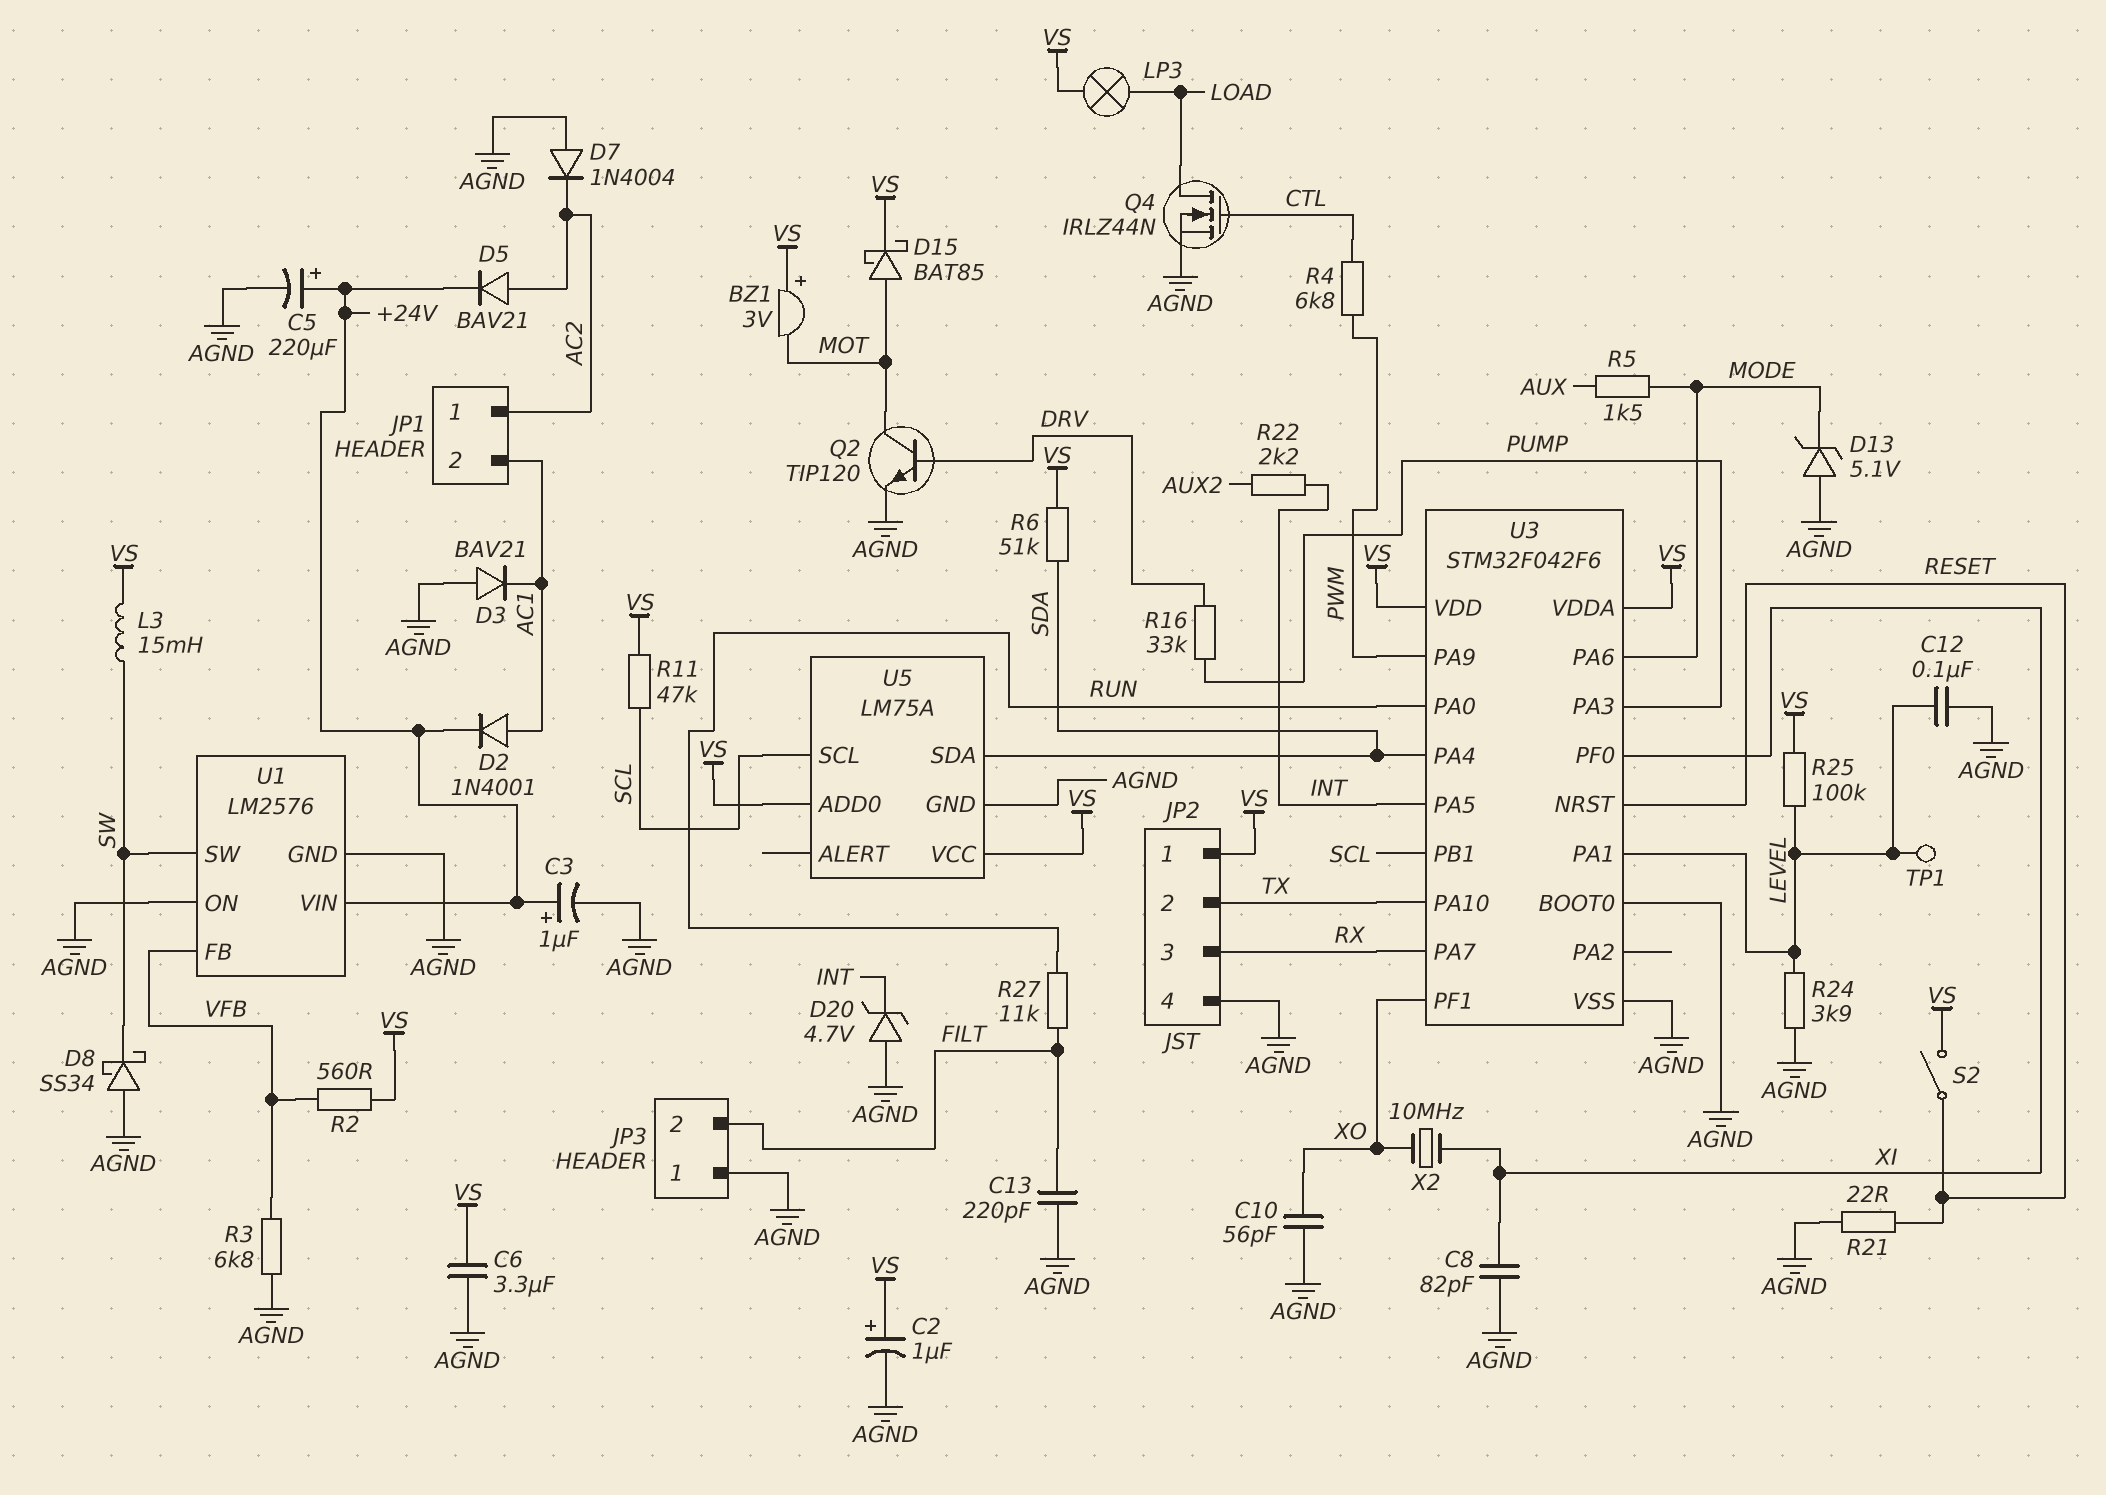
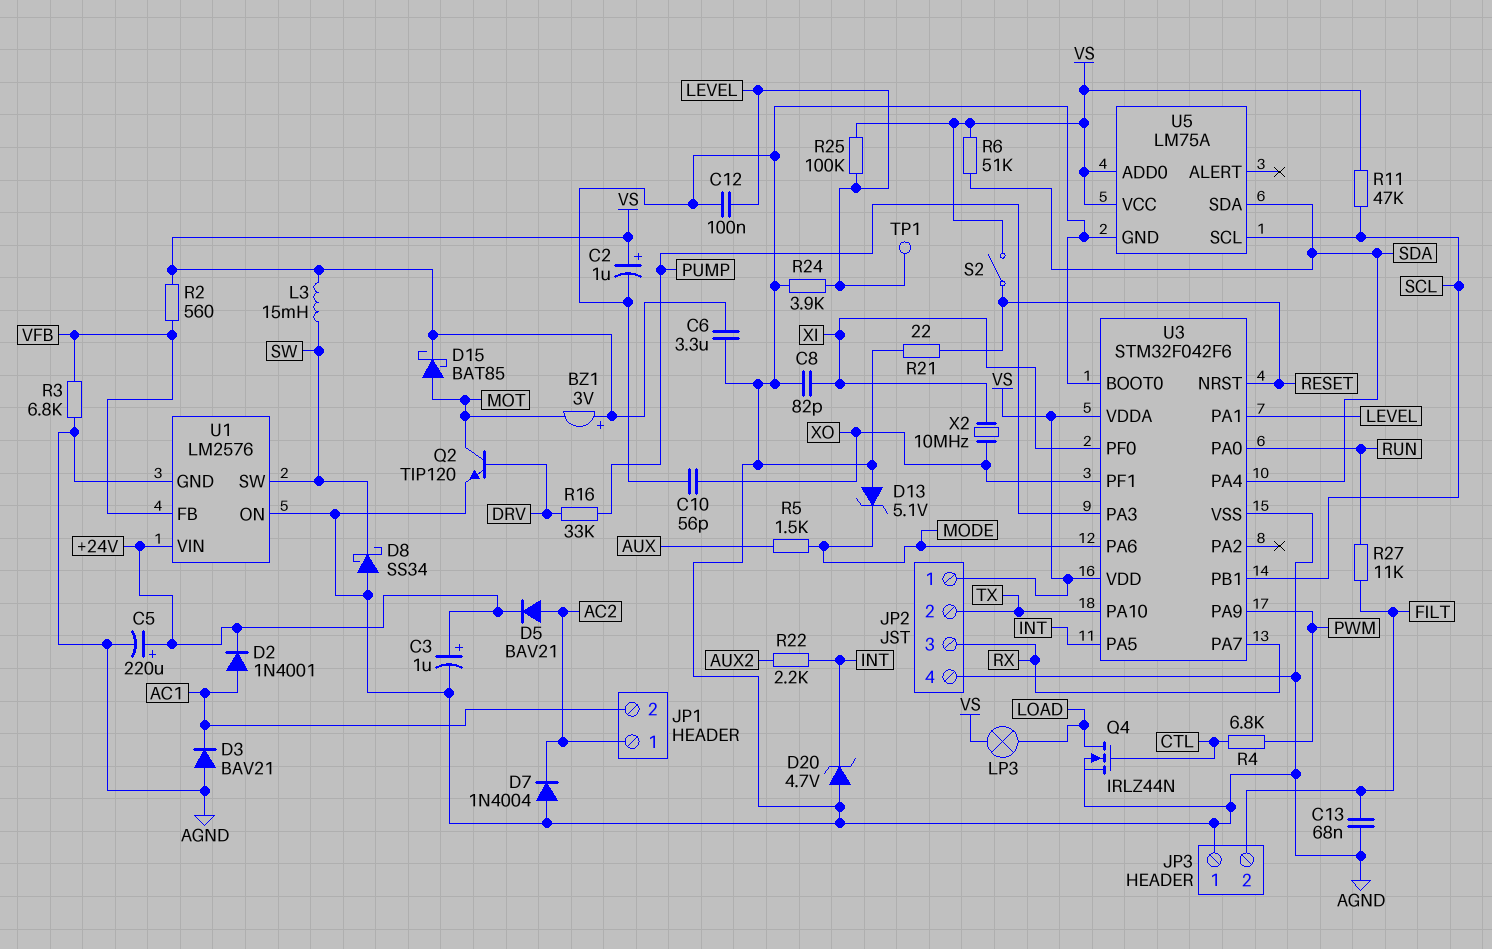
C13: 220pF (AGND, FILT) -> 68nF (AGND, FILT)

